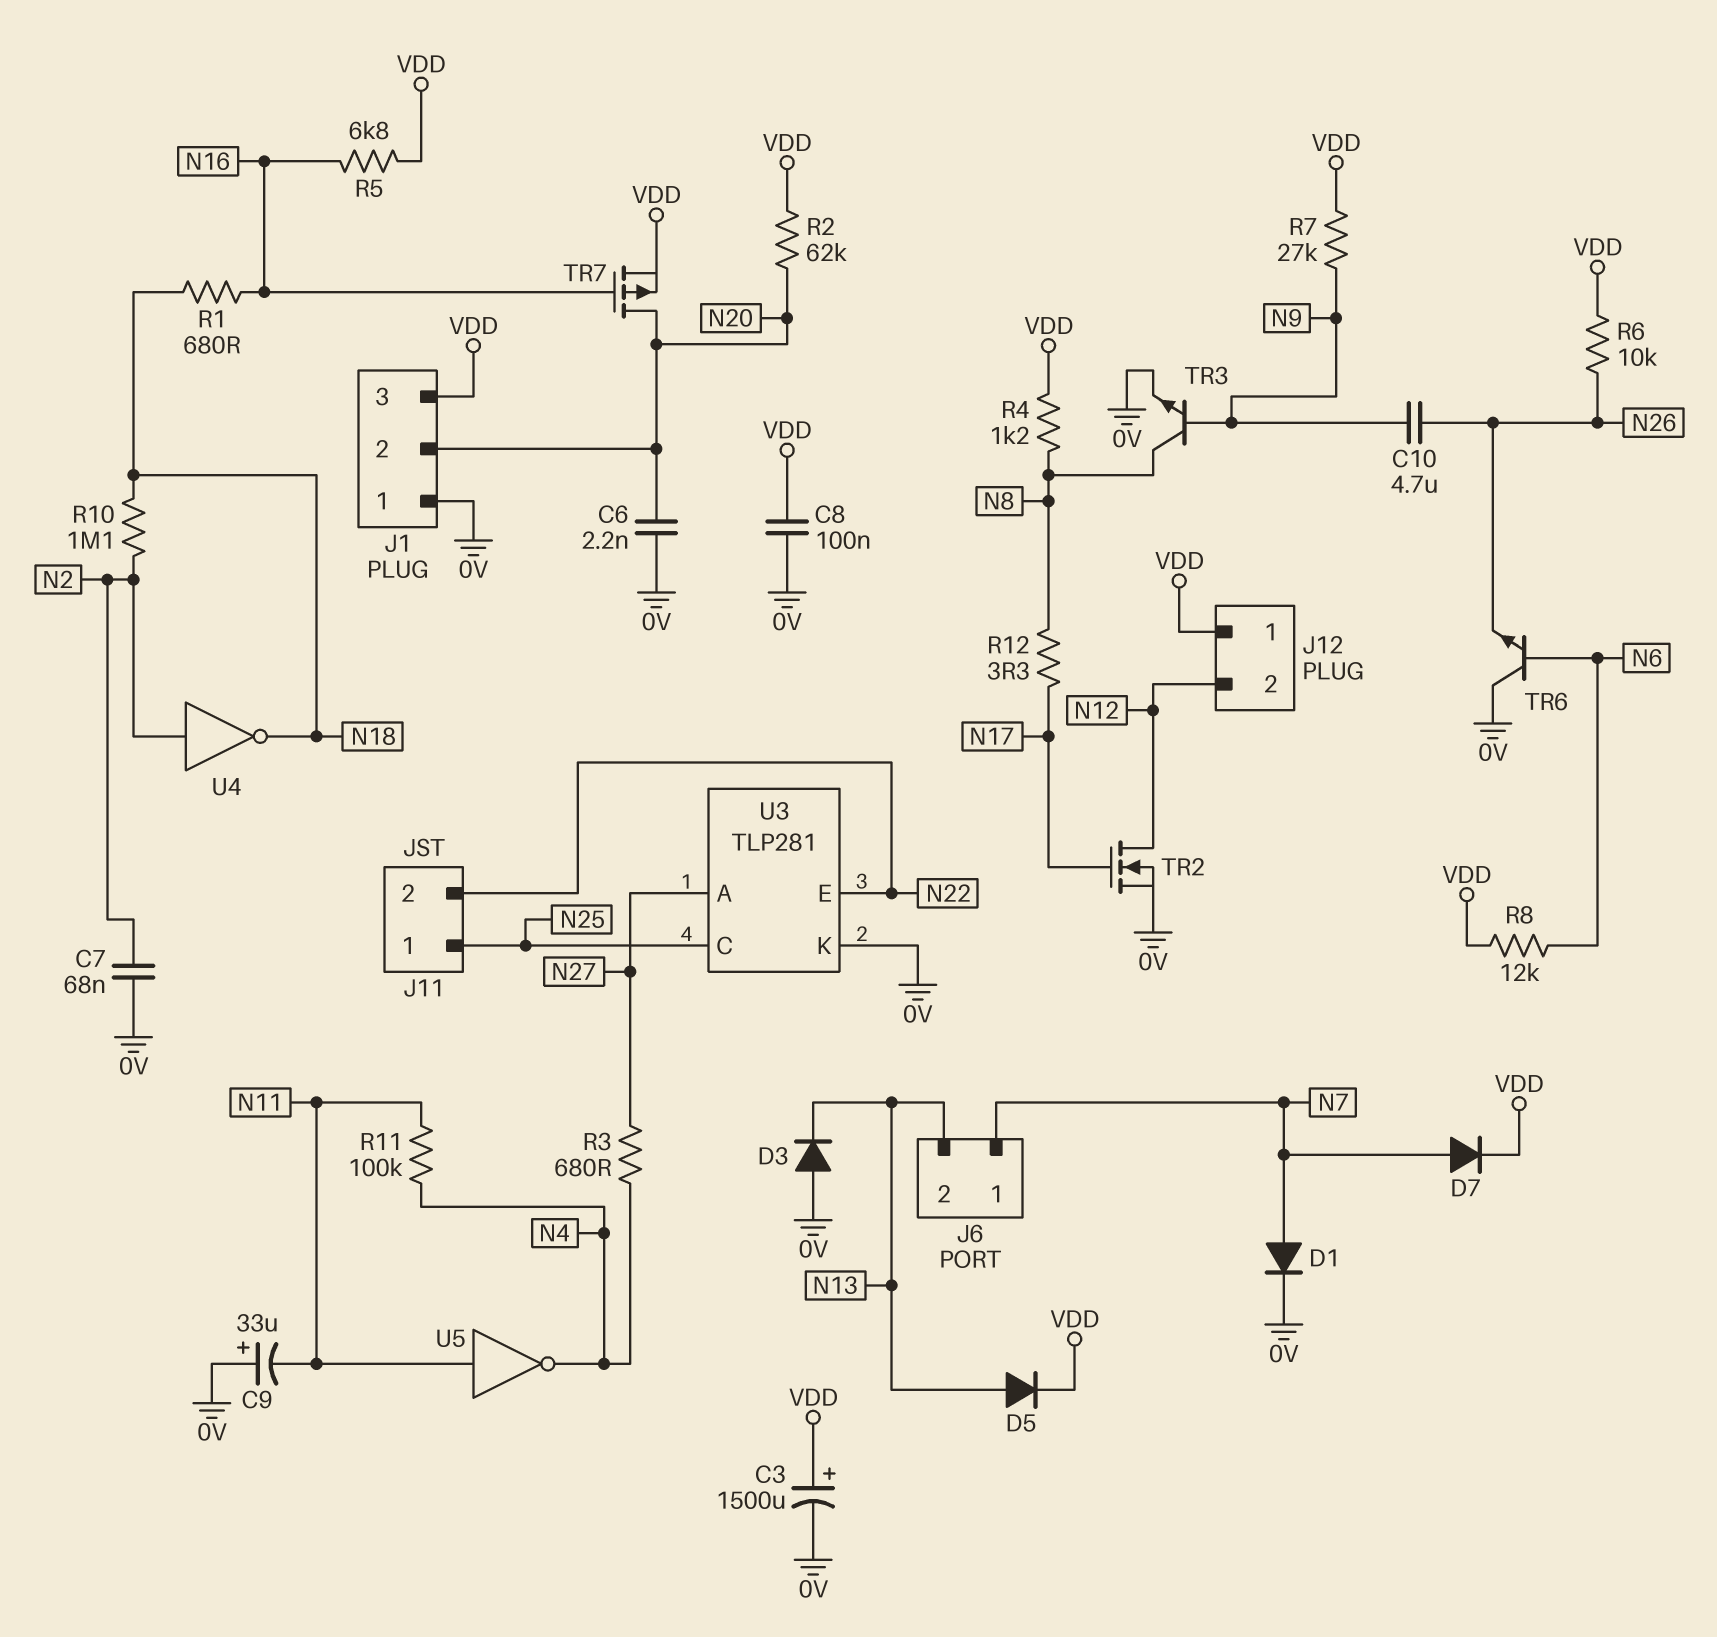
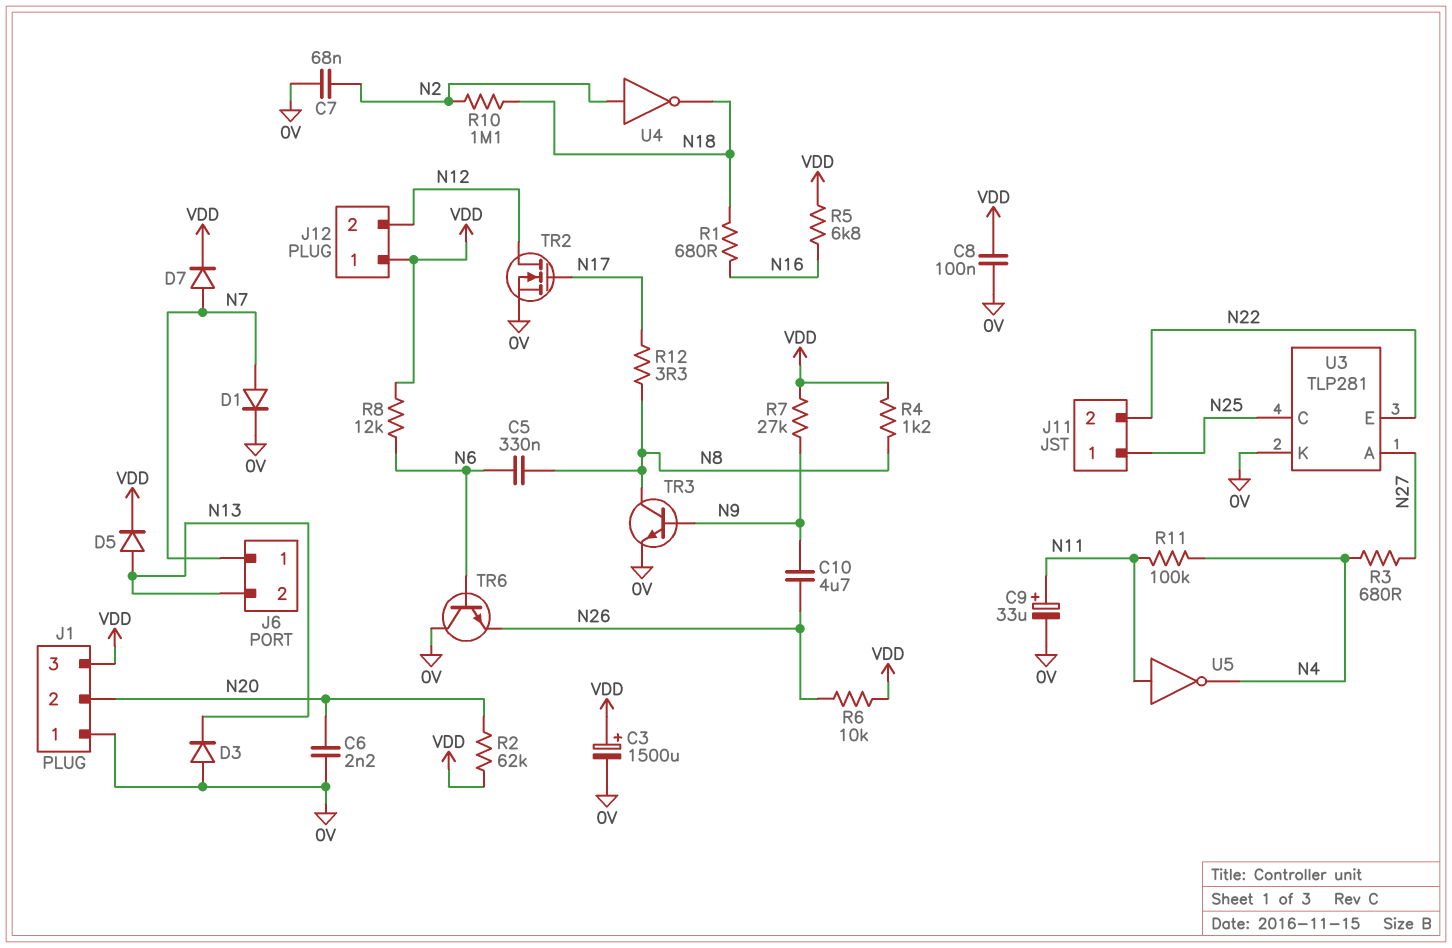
C5: none -> 330nF (N6, N8)
C9: 33uF (plus 0V, minus N11) -> 33uF (plus N11, minus 0V)
TR7: PMOS (G N16, D N20, S VDD) -> none

